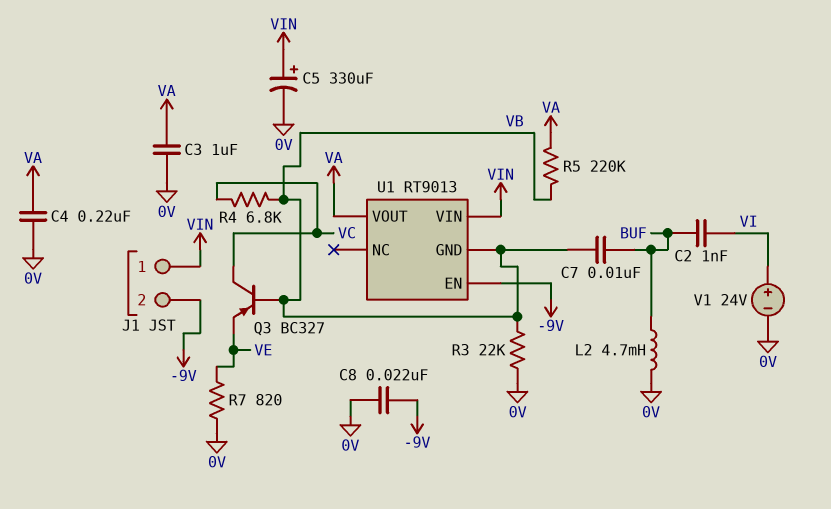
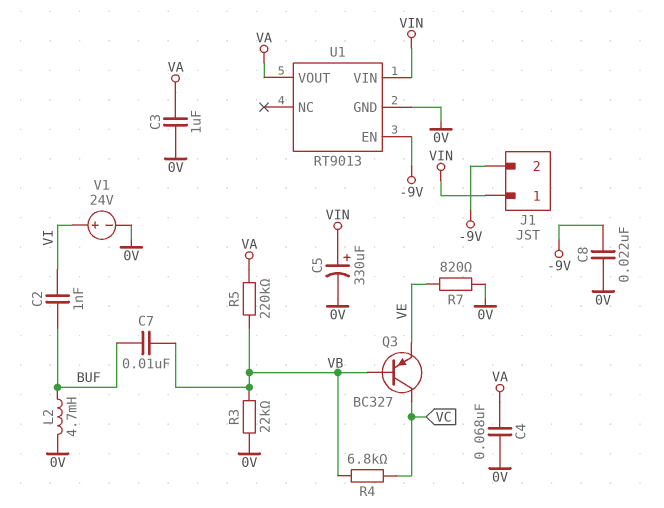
C4: 220nF (0V, VA) -> 68nF (0V, VA)
U1 pin GND: VB -> 0V

